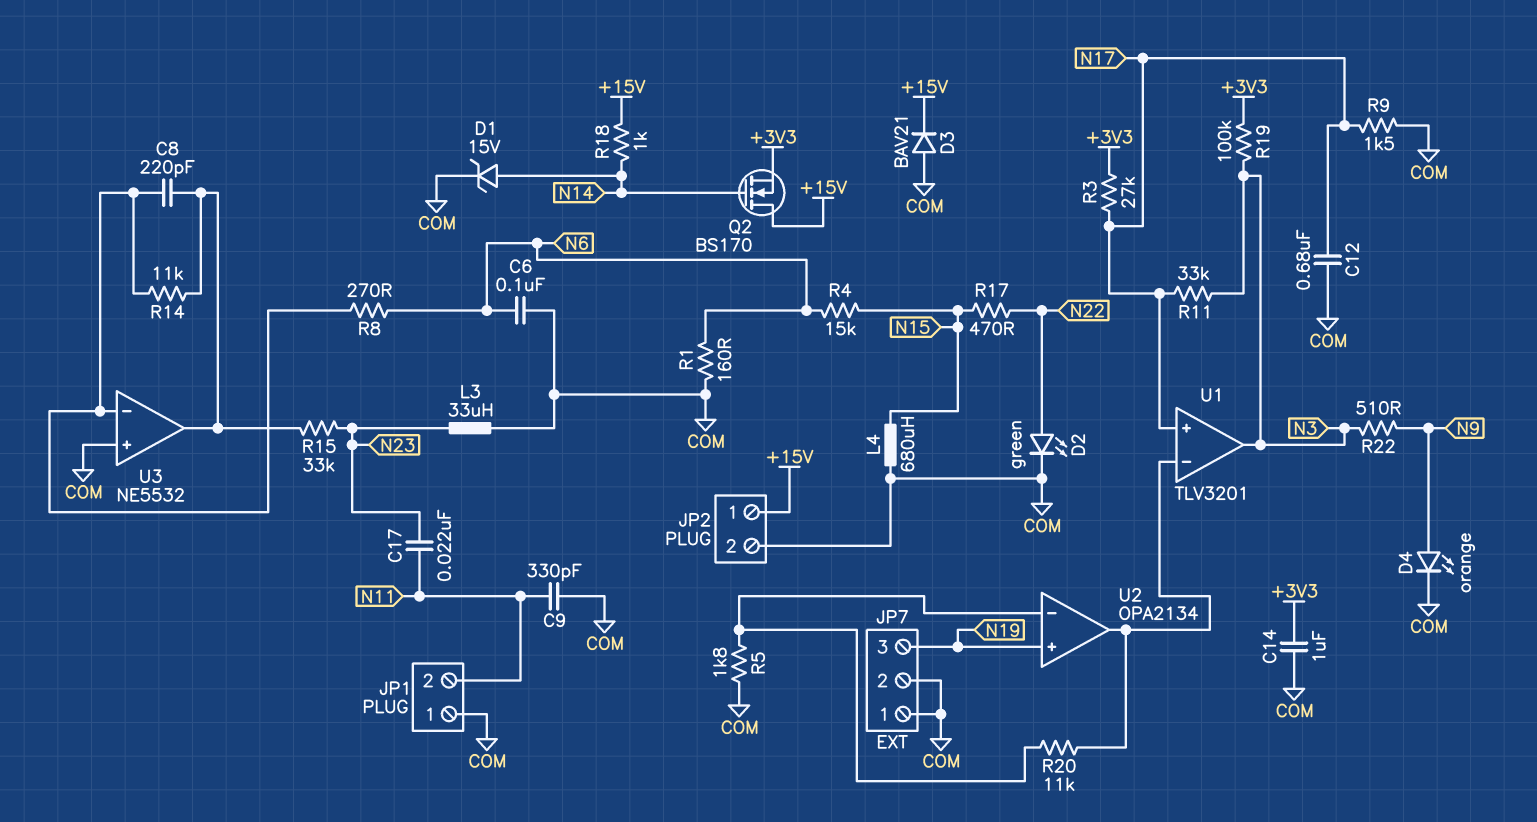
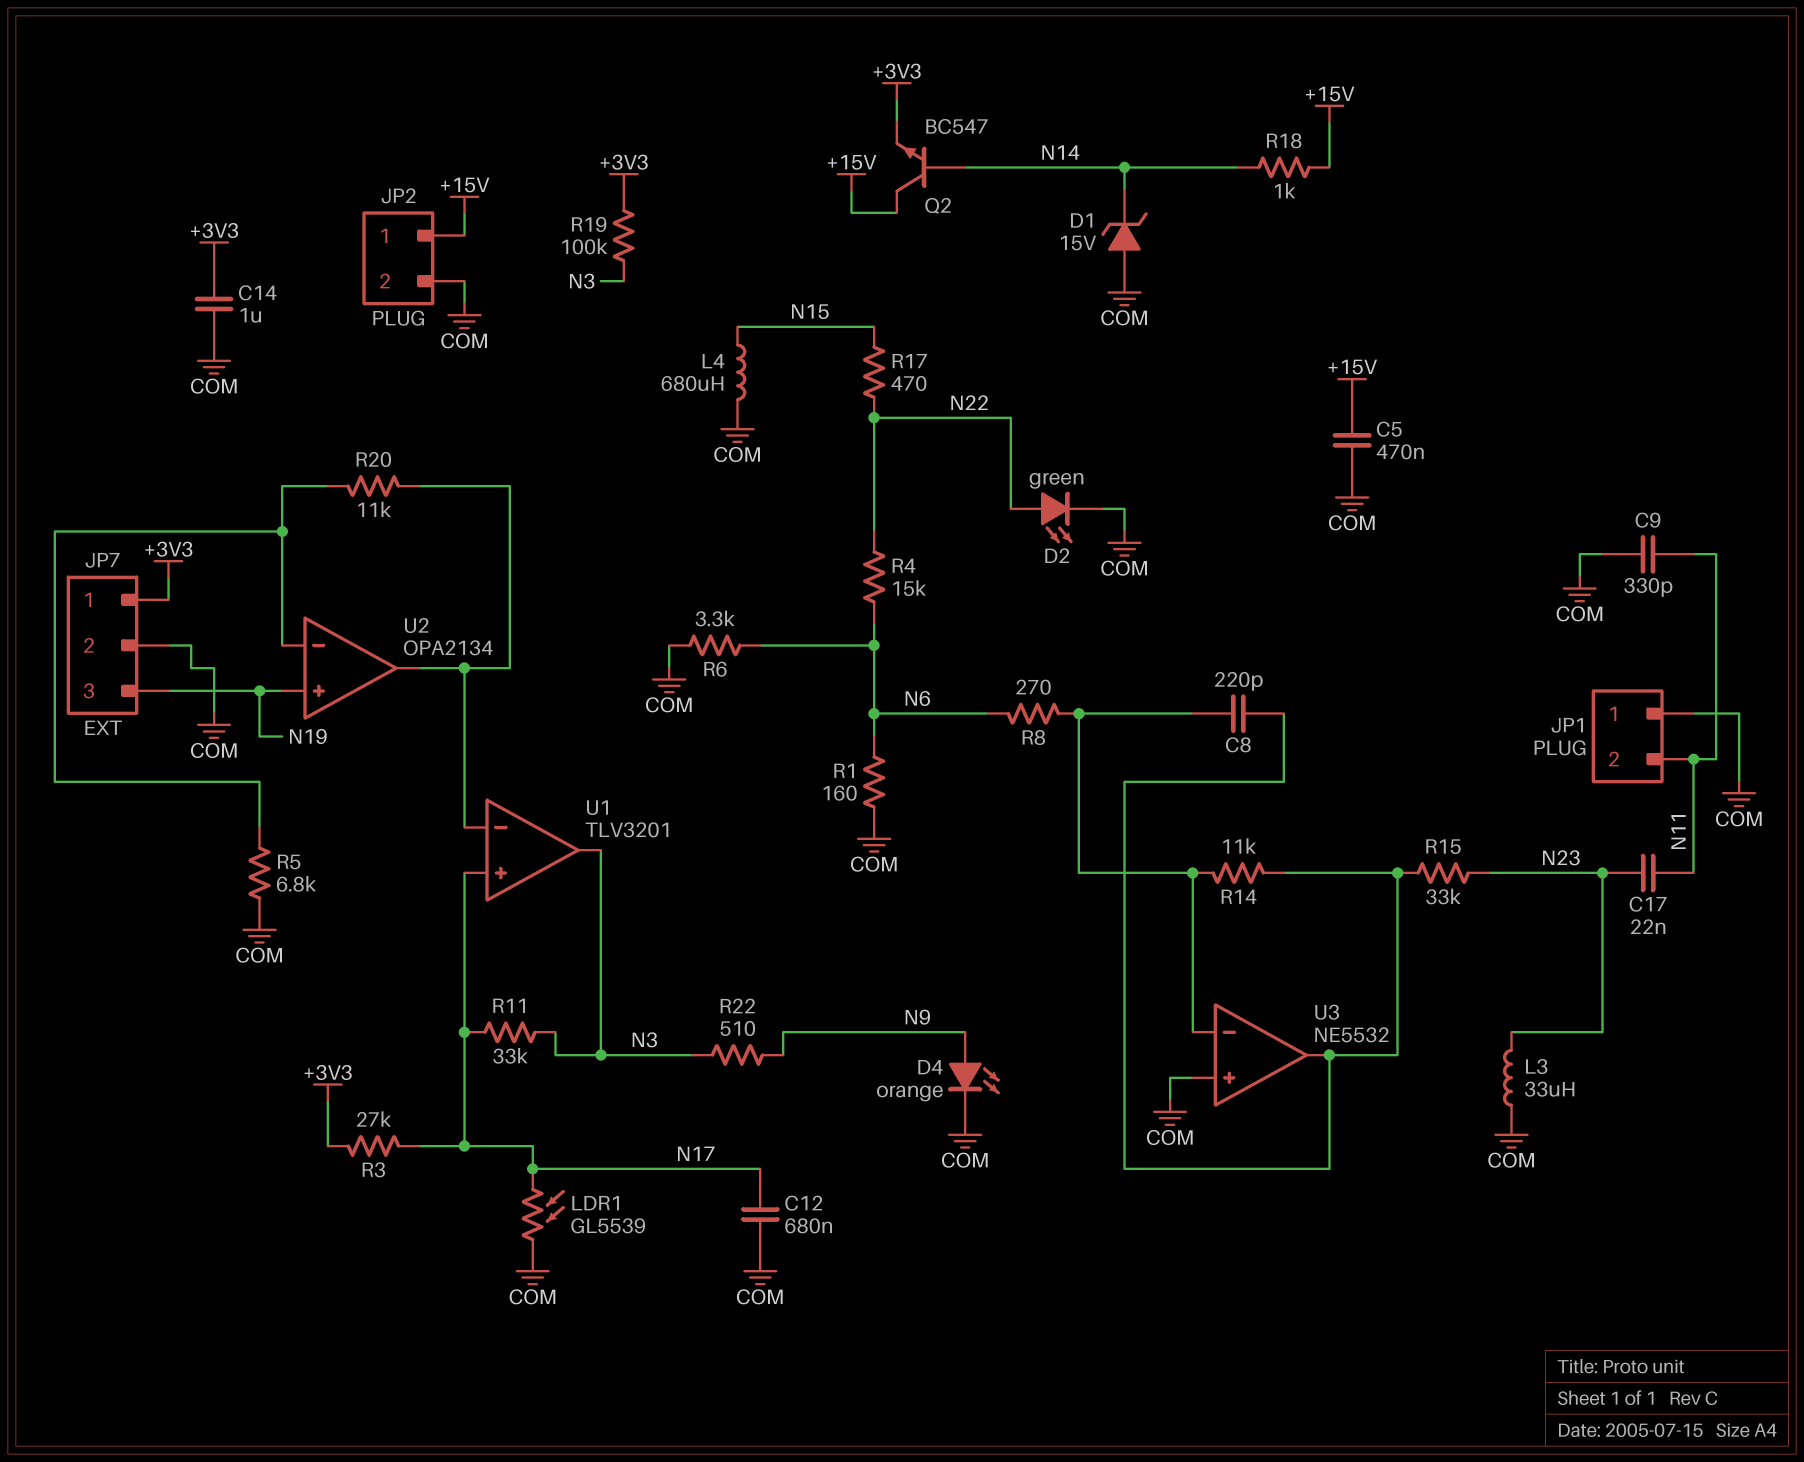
C5: none -> 470nF (+15V, COM)
C6: 100nF (COM, N6) -> none
D1: zener 15V (A N14, K COM) -> zener 15V (A COM, K N14)
D3: diode BAV21 (A COM, K +15V) -> none
JP7 pin 1: COM -> +3V3
LDR1: none -> GL5539 (COM, N17)
Q2: NMOS BS170 (G N14, D +15V, S +3V3) -> NPN BC547 (B N14, C +15V, E +3V3)
R4: 15k (N6, N15) -> 15k (N6, N22)
R5: 1.8k (COM, U2/in-) -> 6.8k (COM, U2/in-)
R6: none -> 3.3k (COM, N6)
R9: 1.5k (COM, N17) -> none

